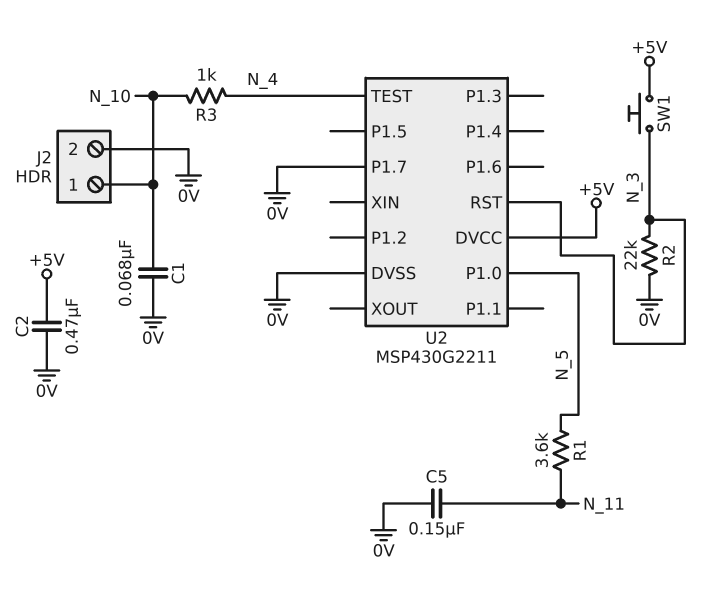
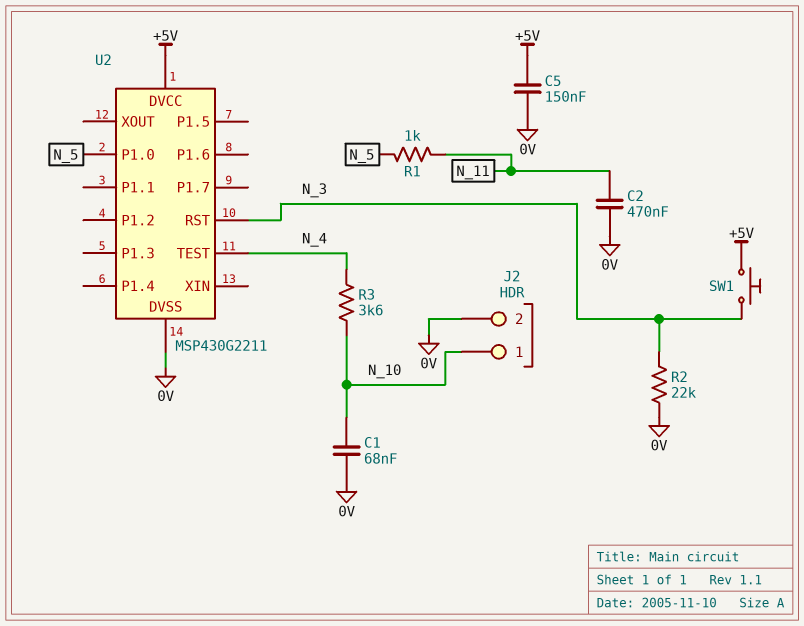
C2: 470nF (+5V, 0V) -> 470nF (0V, N_11)
C5: 150nF (0V, N_11) -> 150nF (+5V, 0V)
R1: 3.6k (N_5, N_11) -> 1k (N_5, N_11)
R3: 1k (N_4, N_10) -> 3.6k (N_4, N_10)
U2 pin P1.7: 0V -> none

